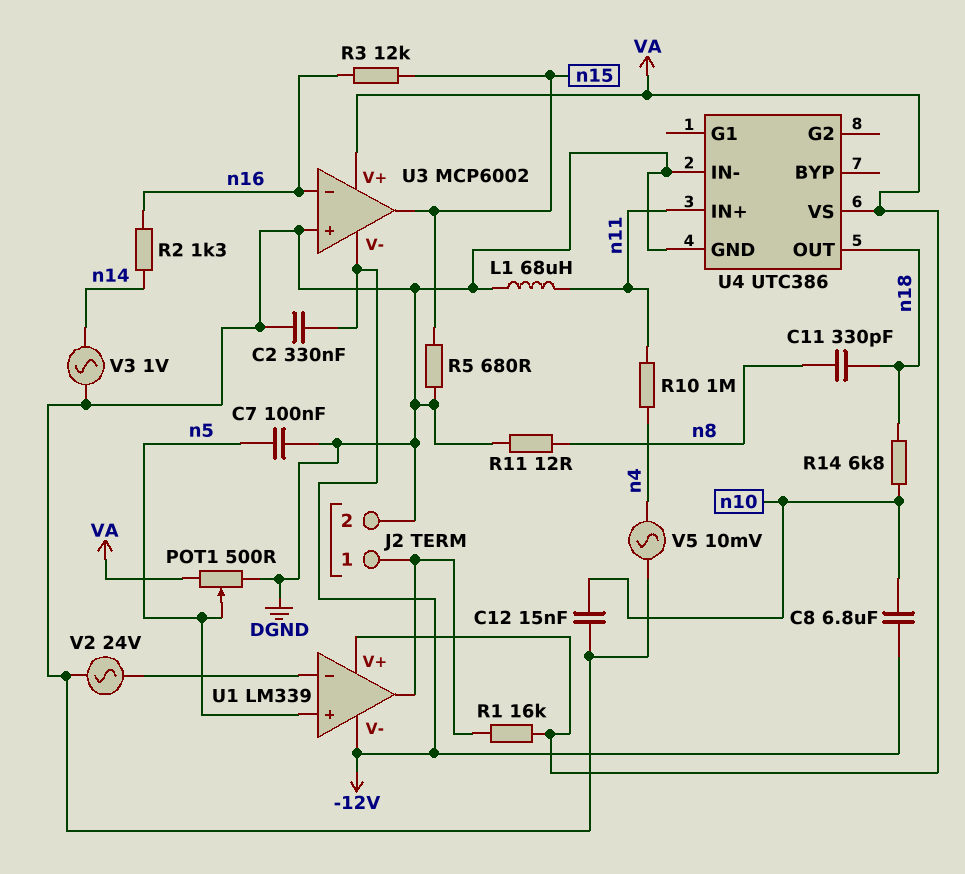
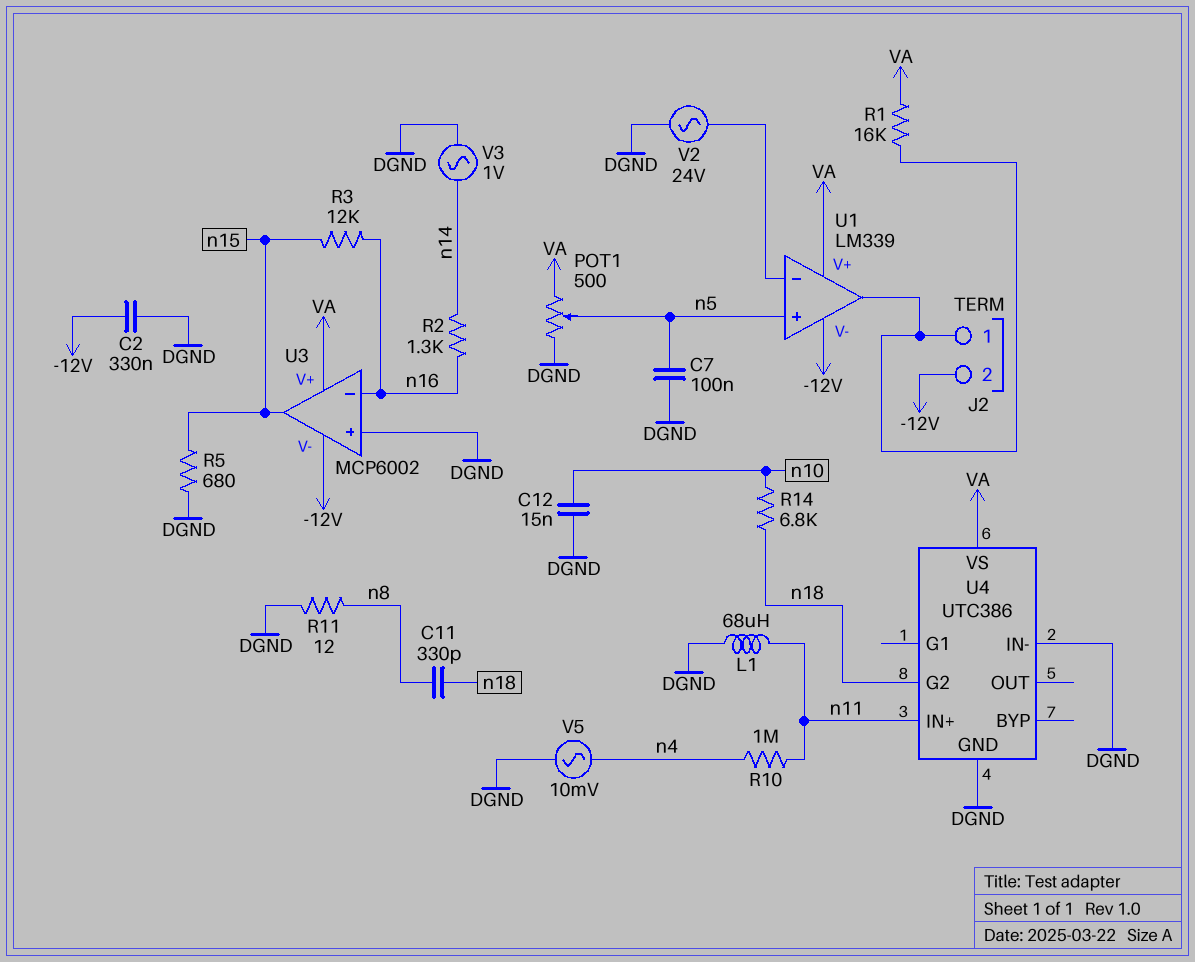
C8: 6.8uF (-12V, n10) -> none
J2 pin 2: DGND -> -12V
U4 pin G2: none -> n18
U4 pin OUT: n18 -> none

